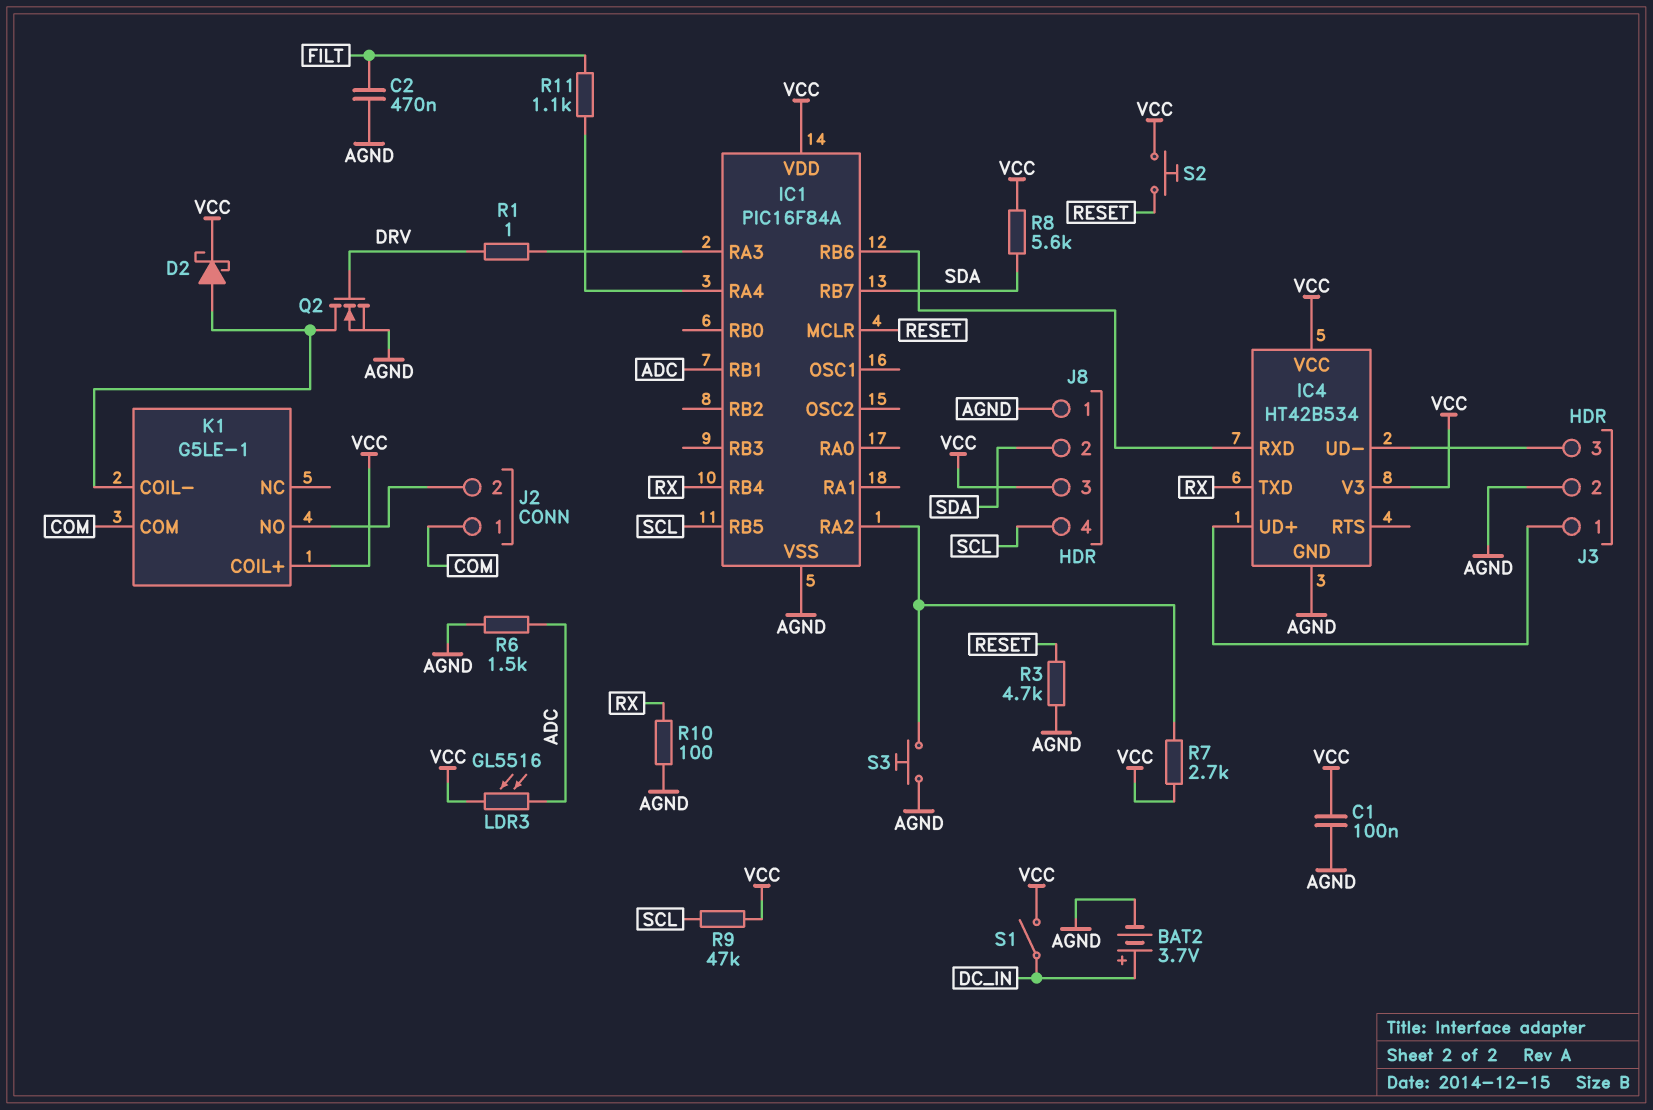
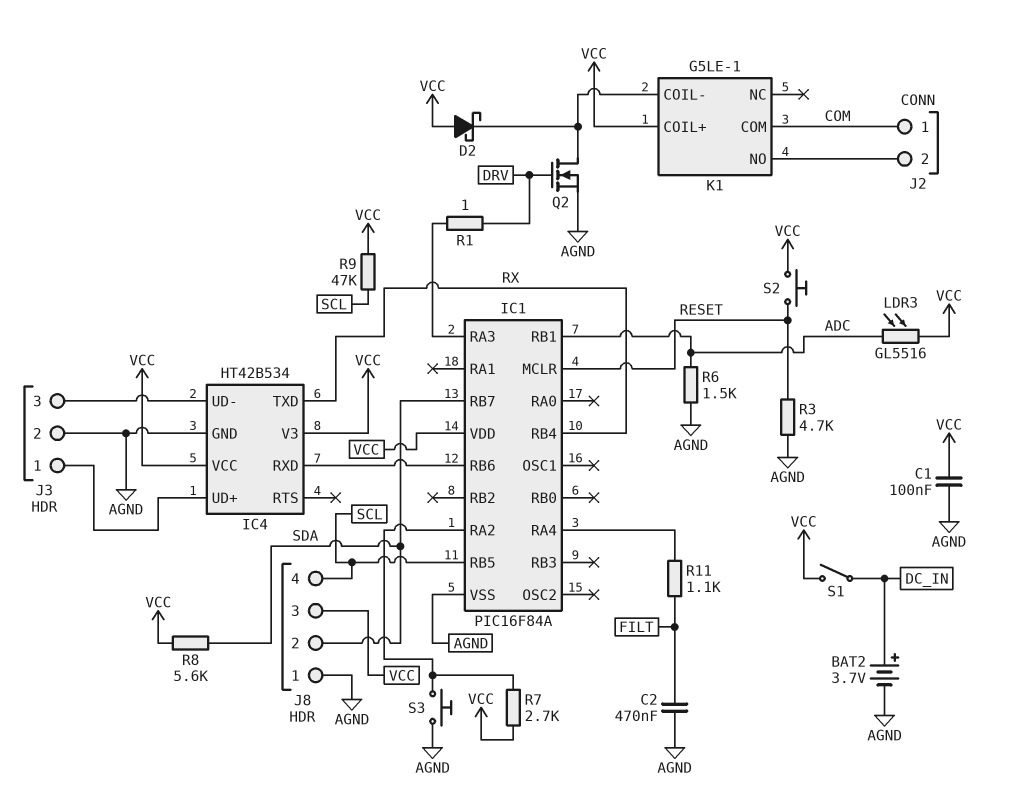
D2: schottky (A K1/COIL-, K VCC) -> schottky (A VCC, K K1/COIL-)
R10: 100 (AGND, RX) -> none

